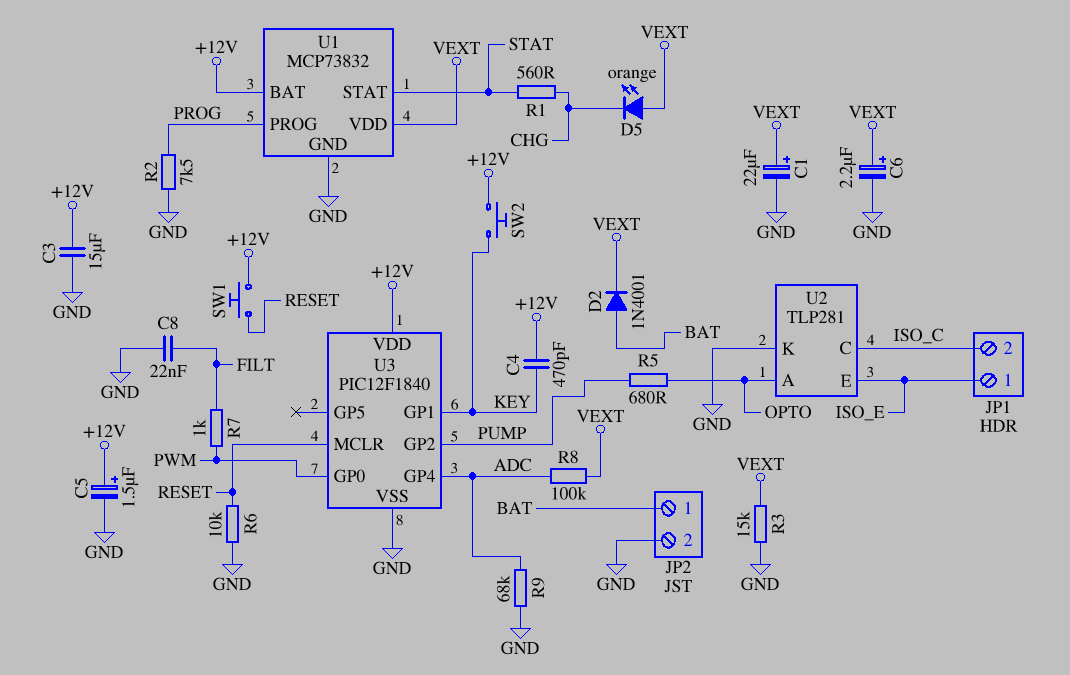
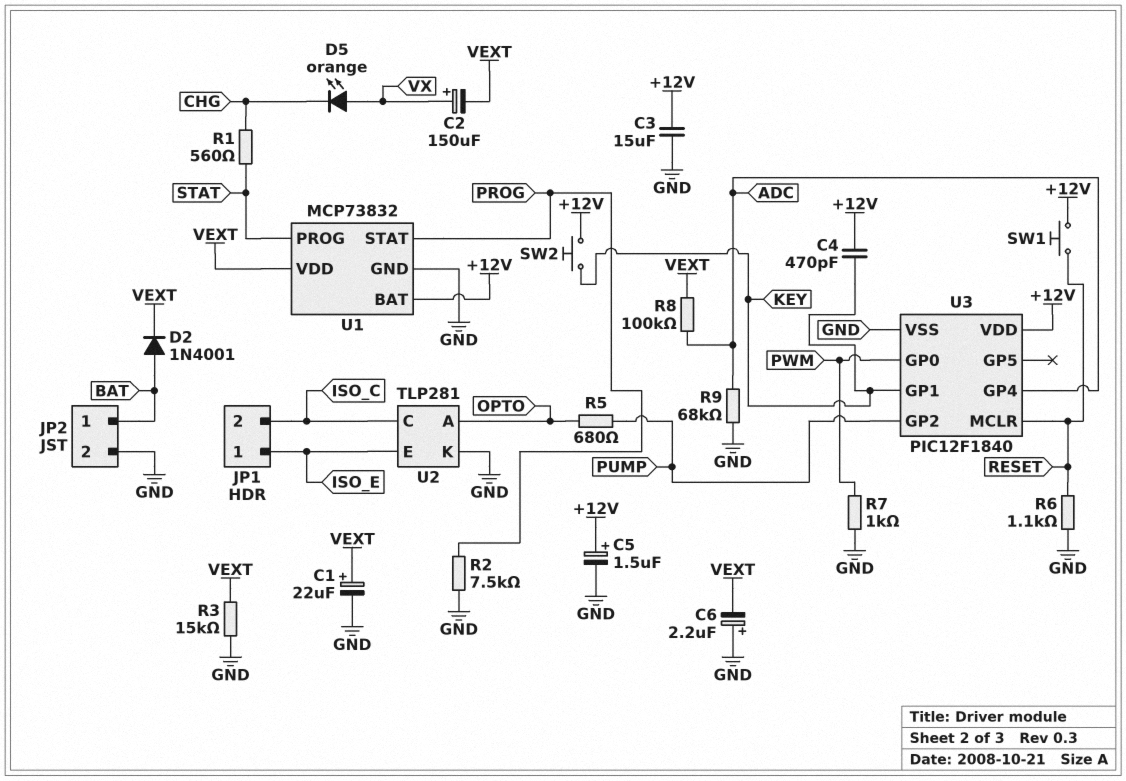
C2: none -> 150uF (plus VX, minus VEXT)
C6: 2.2uF (plus VEXT, minus GND) -> 2.2uF (plus GND, minus VEXT)
C8: 22nF (FILT, GND) -> none
D5: LED orange (A VEXT, K CHG) -> LED orange (A VX, K CHG)
R6: 10k (GND, RESET) -> 1.1k (GND, RESET)
R7: 1k (FILT, PWM) -> 1k (GND, PWM)
U1 pin PROG: PROG -> STAT
U1 pin STAT: STAT -> PROG

